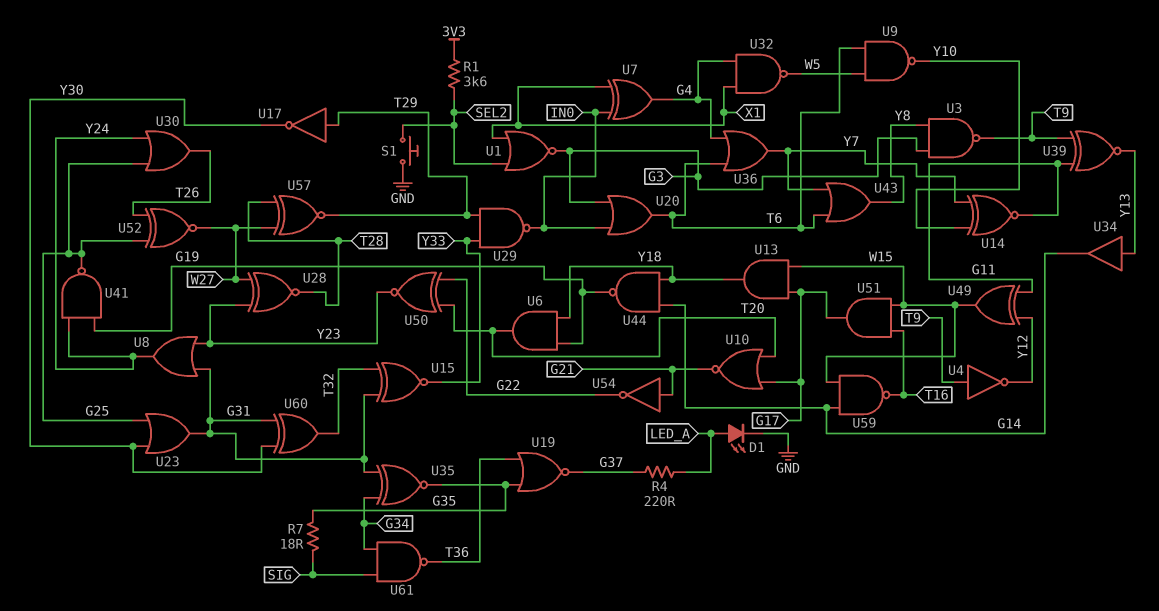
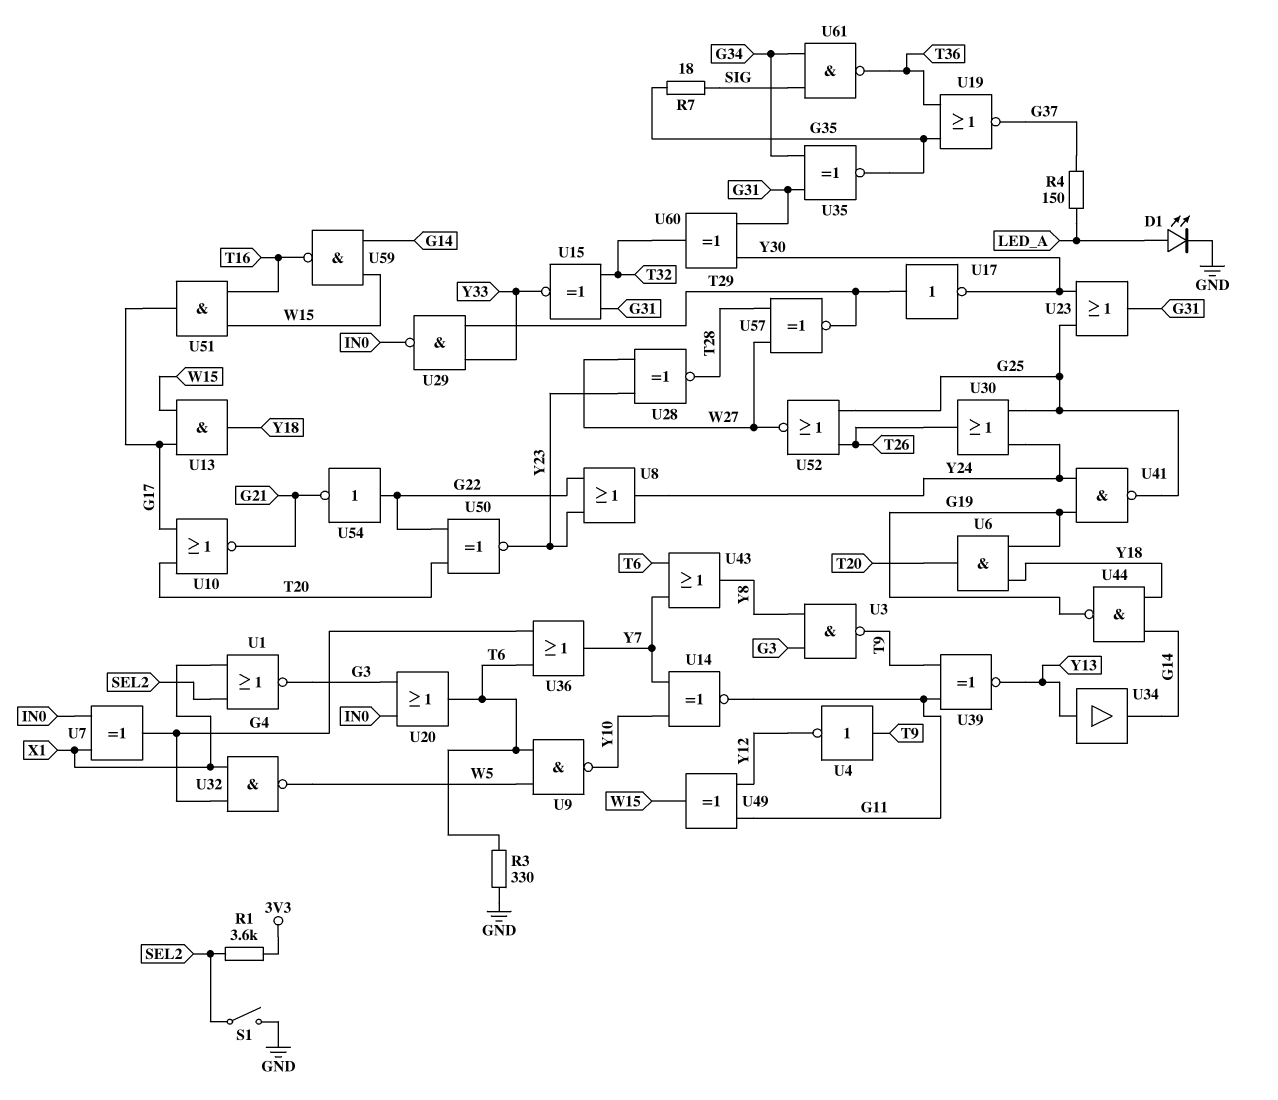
R3: none -> 330 (GND, T6)
R4: 220 (G37, LED_A) -> 150 (G37, LED_A)
S1: button (GND, SEL2) -> switch (GND, SEL2)
U8: OR (in G31, in Y23, out Y24) -> OR (in G22, in Y23, out Y24)
U52: XNOR (in G25, in T26, out W27) -> NOR (in G25, in T26, out W27)
U54: NOT (in G21, out G22) -> NOT (in G22, out G21)

